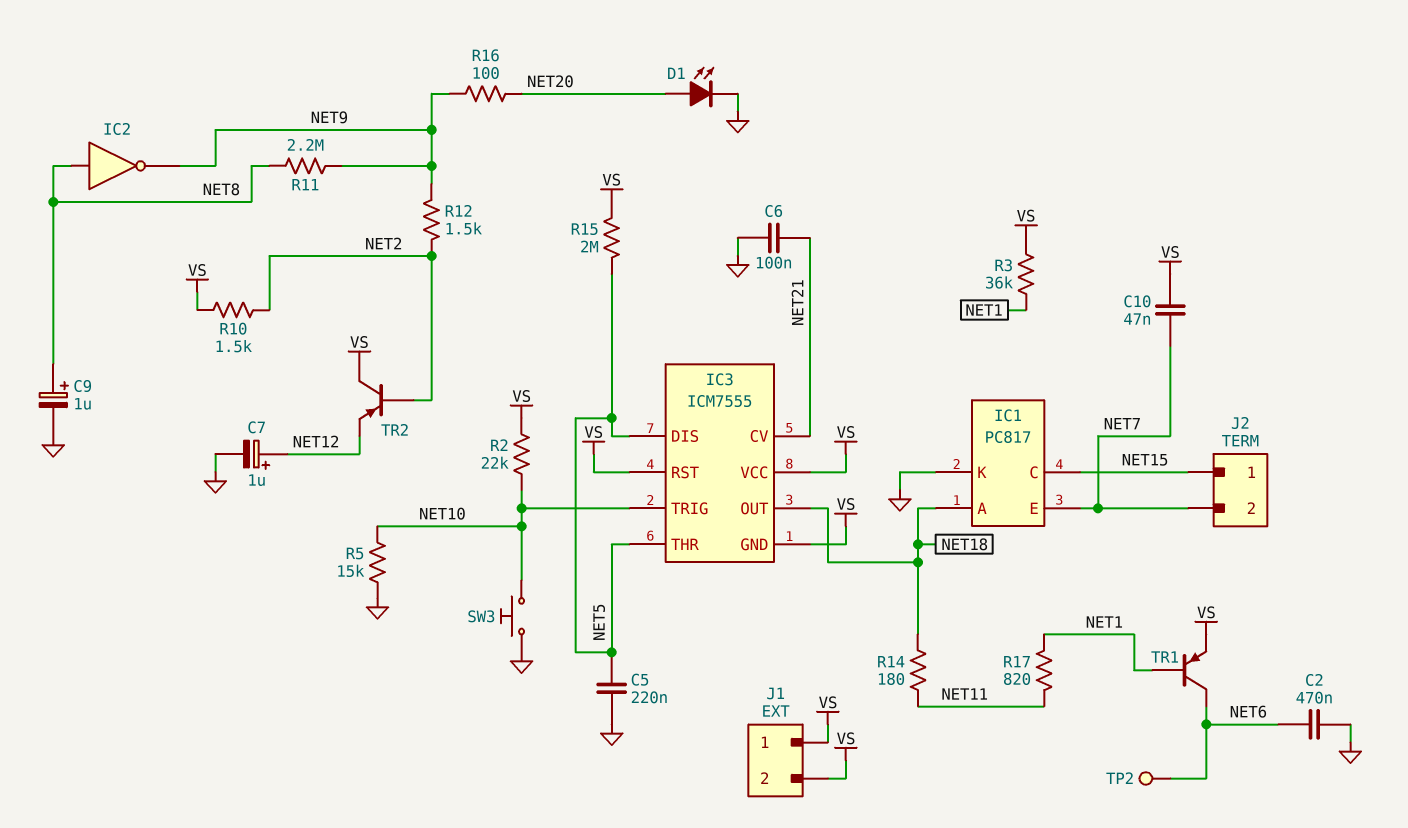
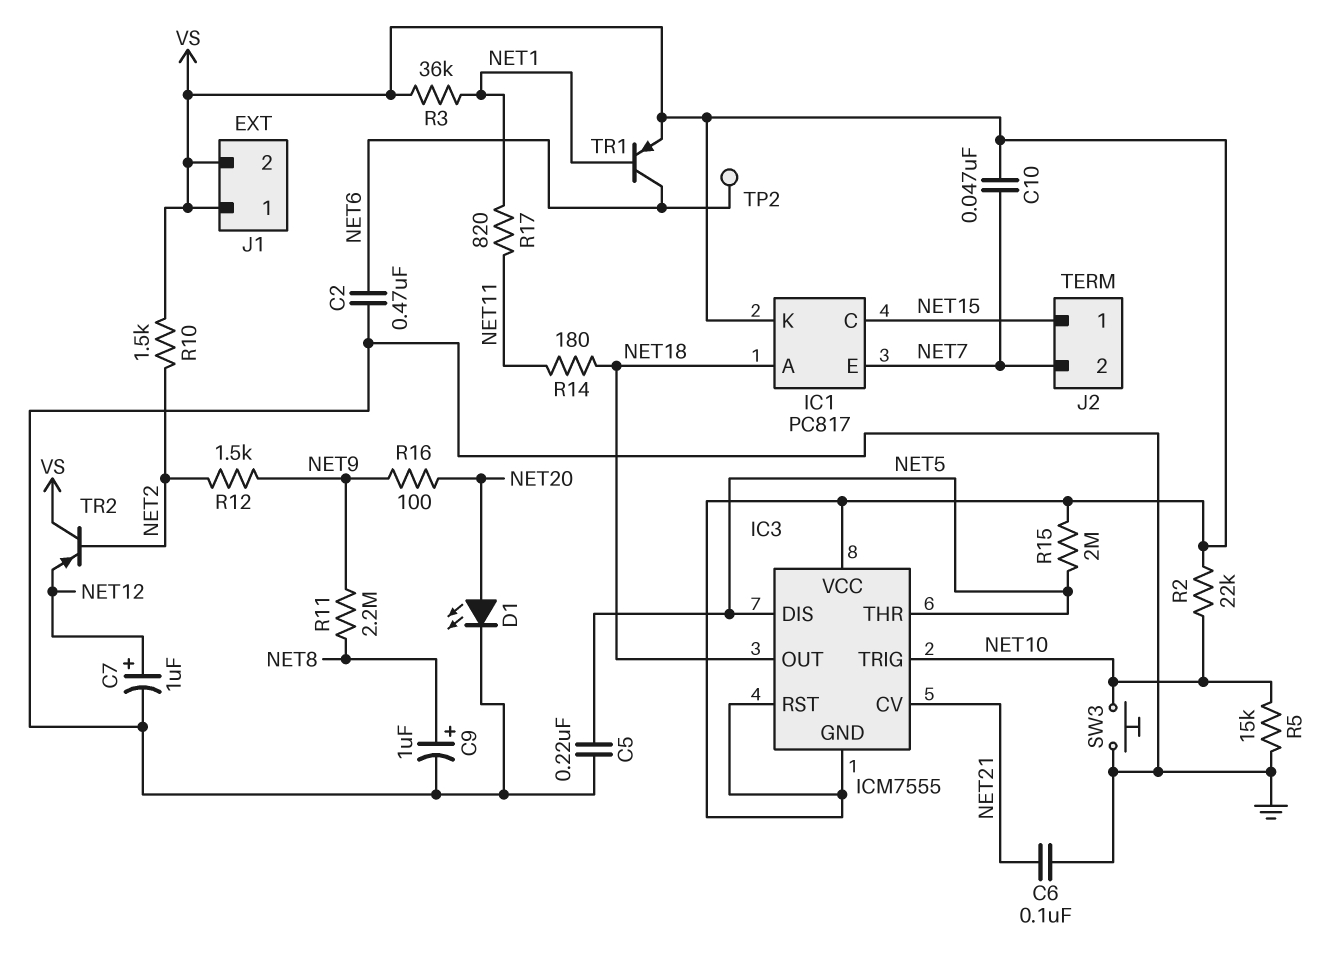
IC1 pin K: GND -> VS
IC2: NOT (in NET8, out NET9) -> none

